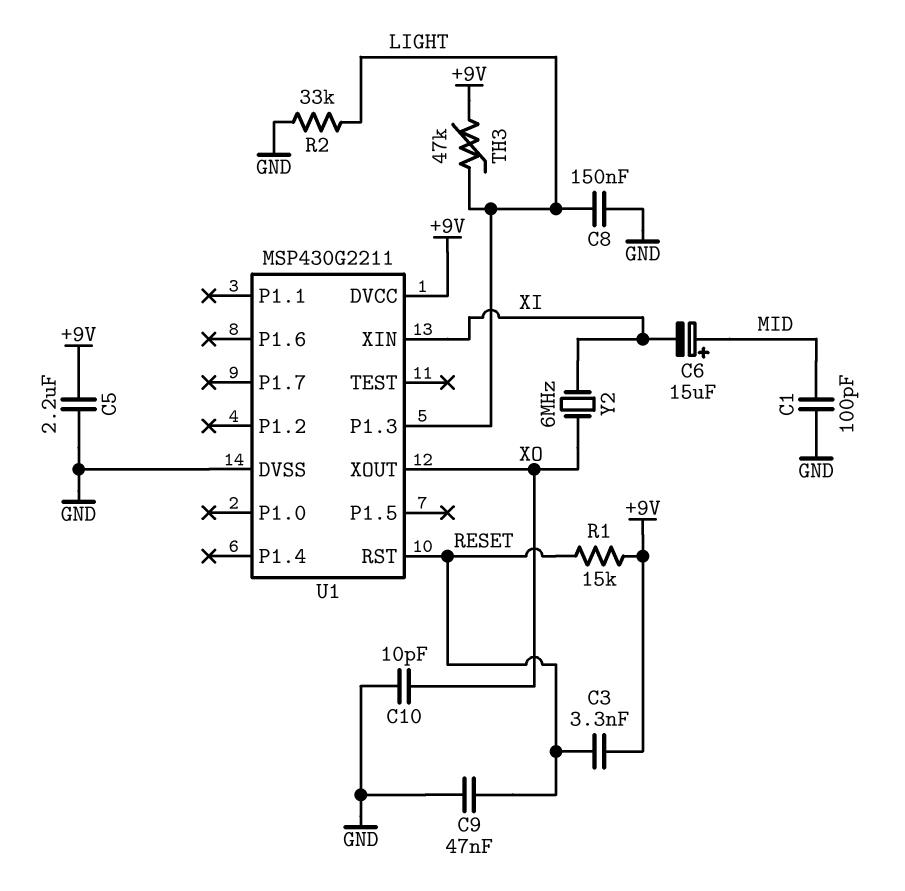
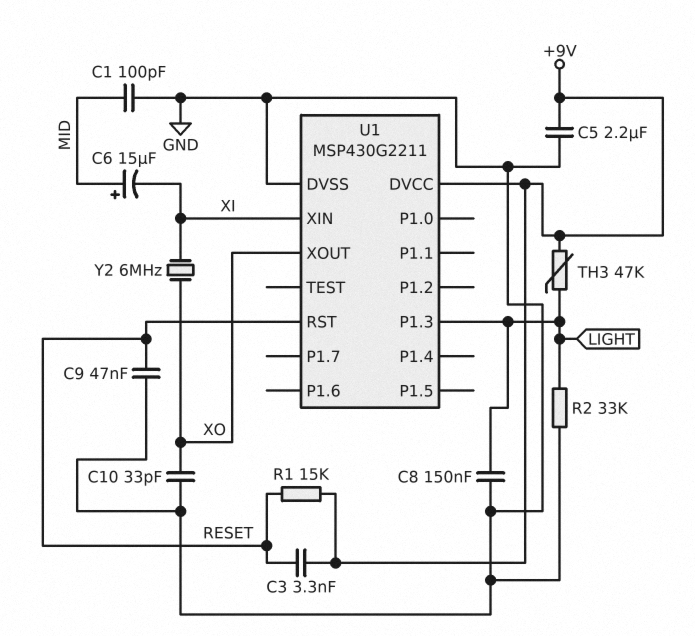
C10: 10pF (GND, XO) -> 33pF (GND, XO)

